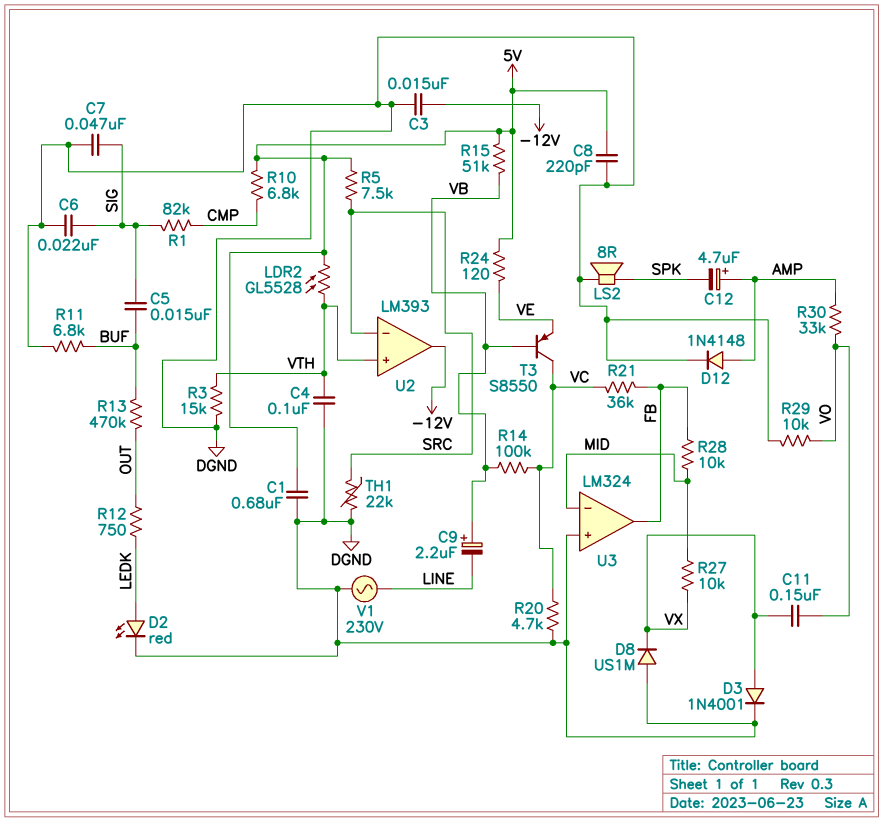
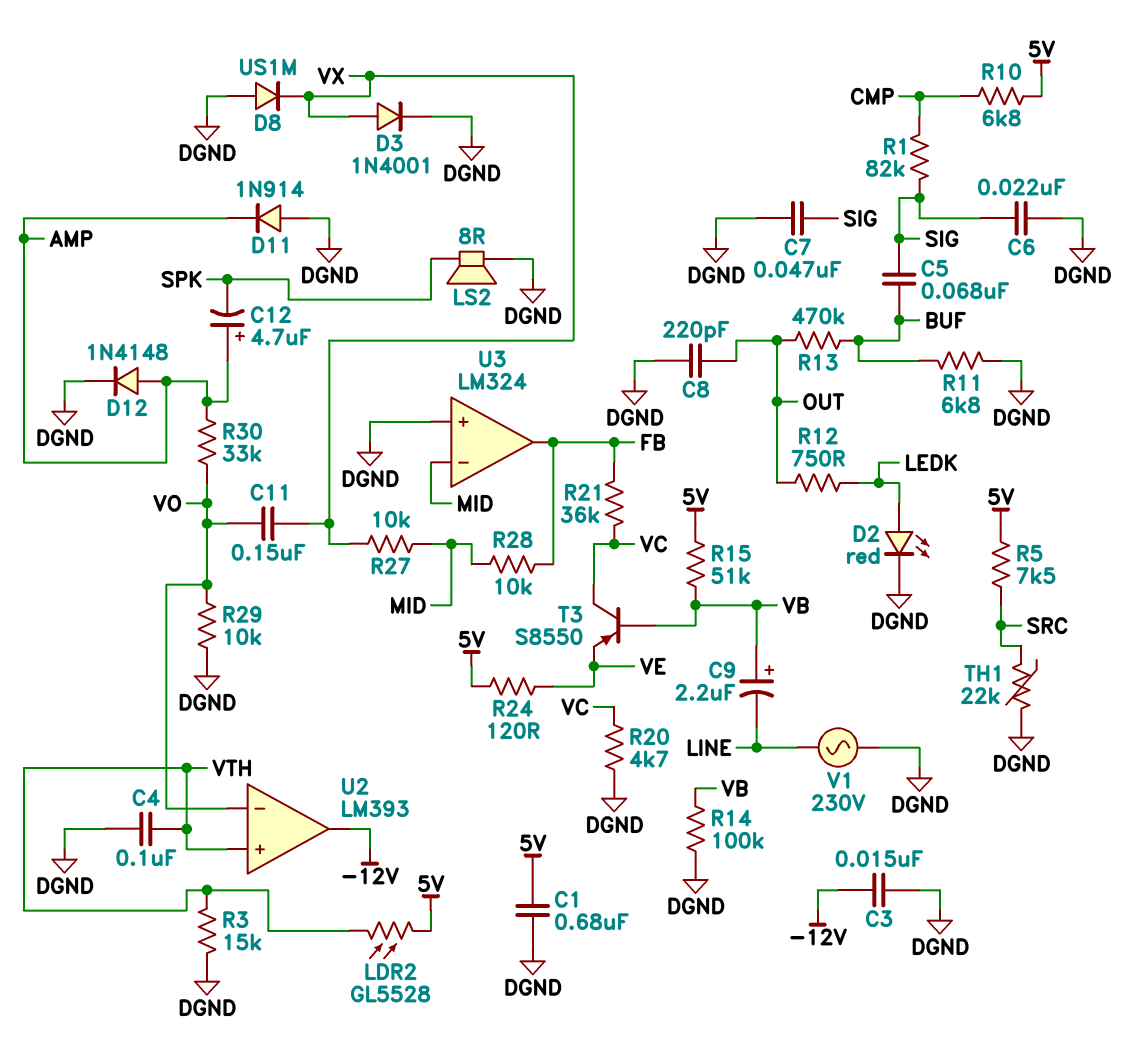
C5: 15nF (BUF, SIG) -> 68nF (BUF, SIG)
C8: 220pF (5V, DGND) -> 220pF (DGND, OUT)
D11: none -> diode 1N914 (A DGND, K AMP)
R14: 100k (VB, VC) -> 100k (DGND, VB)
U2 pin in-: SRC -> VO

